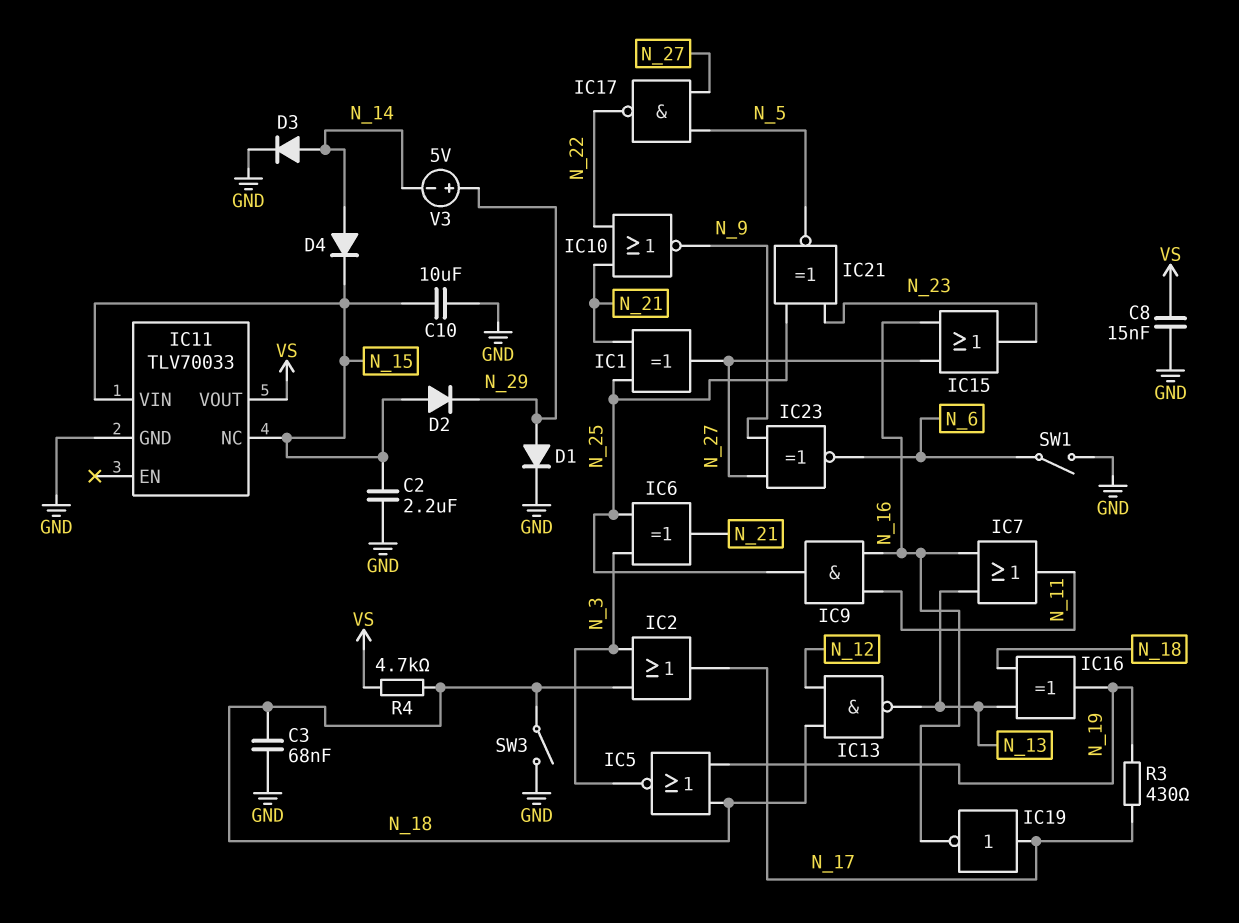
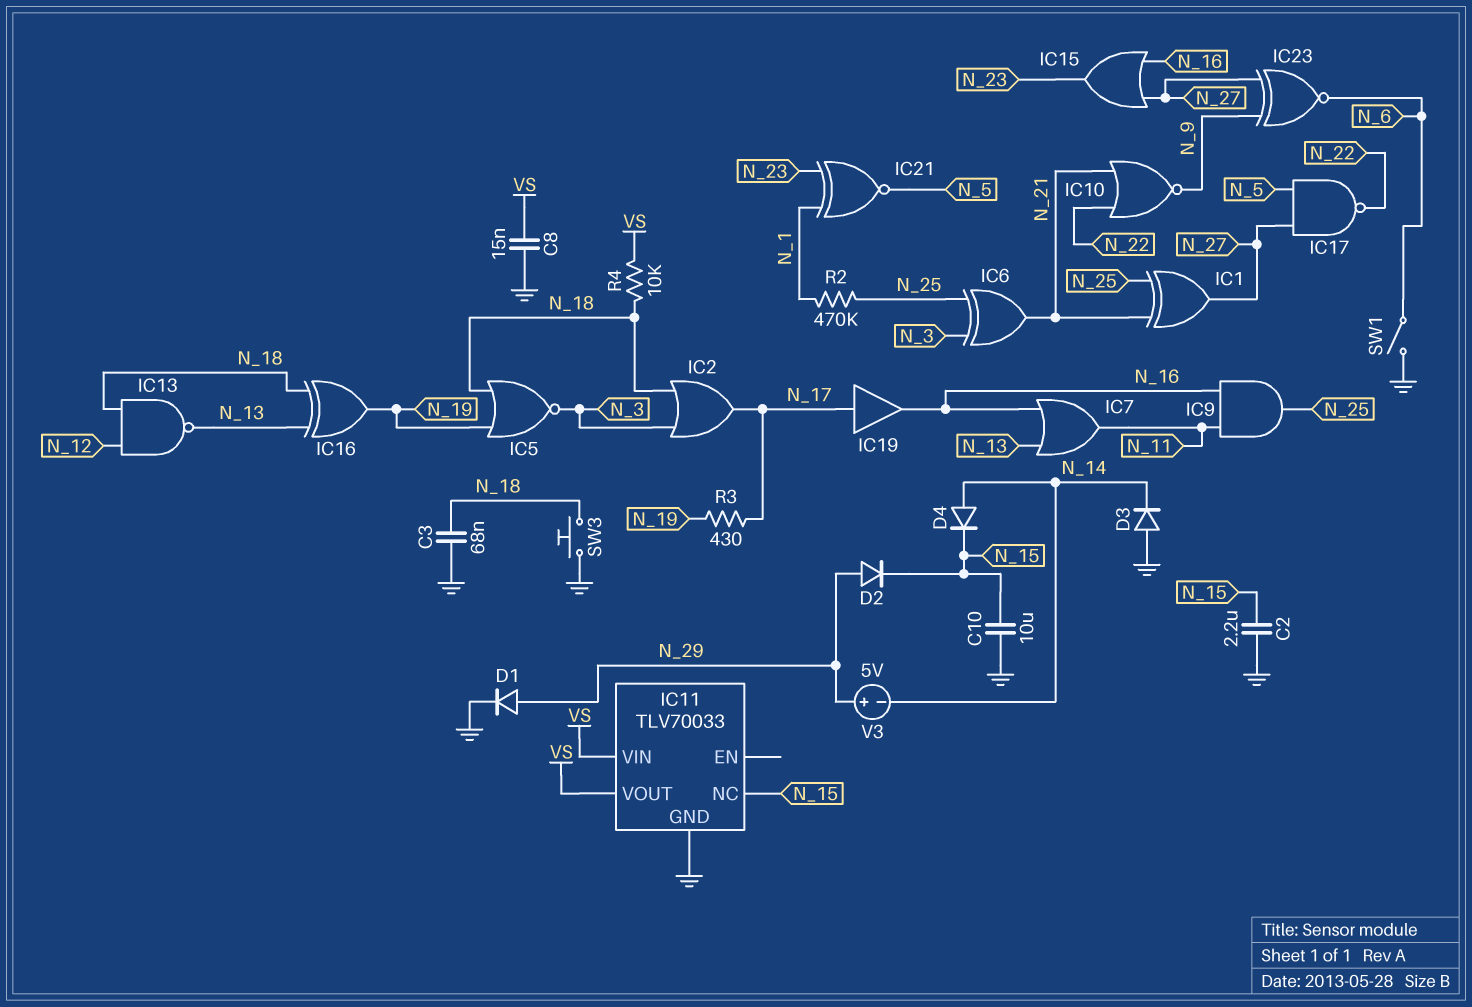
D2: diode (A N_15, K N_29) -> diode (A N_29, K N_15)
D3: diode (A N_14, K GND) -> diode (A GND, K N_14)
IC11 pin VIN: N_15 -> VS
IC19: NOT (in N_17, out N_16) -> buffer (in N_17, out N_16)
IC21: XNOR (in N_23, in N_25, out N_5) -> XNOR (in N_1, in N_23, out N_5)
R2: none -> 470k (N_1, N_25)
R4: 4.7k (N_18, VS) -> 10k (N_18, VS)
SW3: switch (GND, N_18) -> button (GND, N_18)

